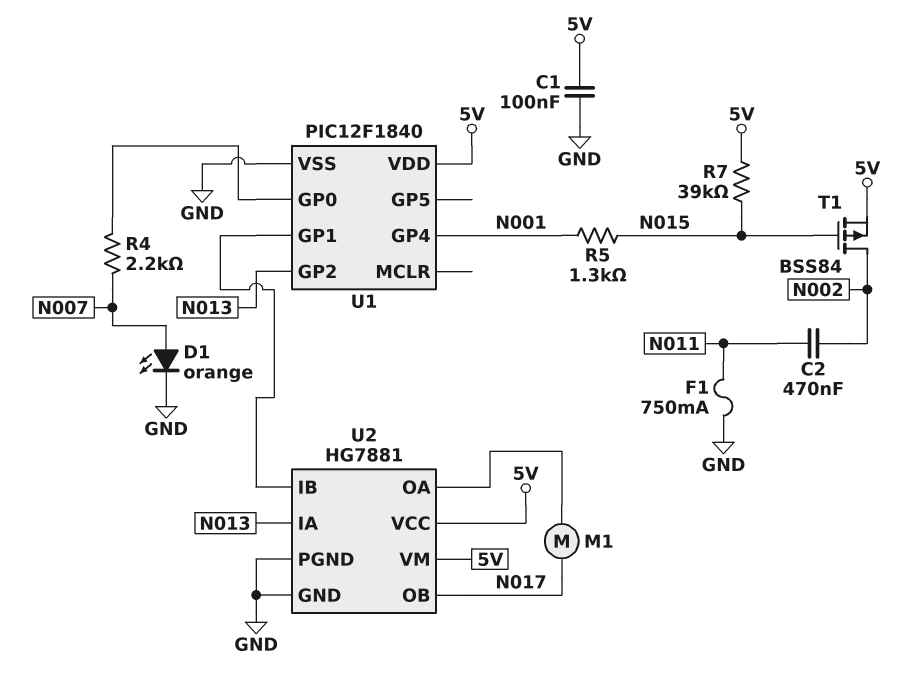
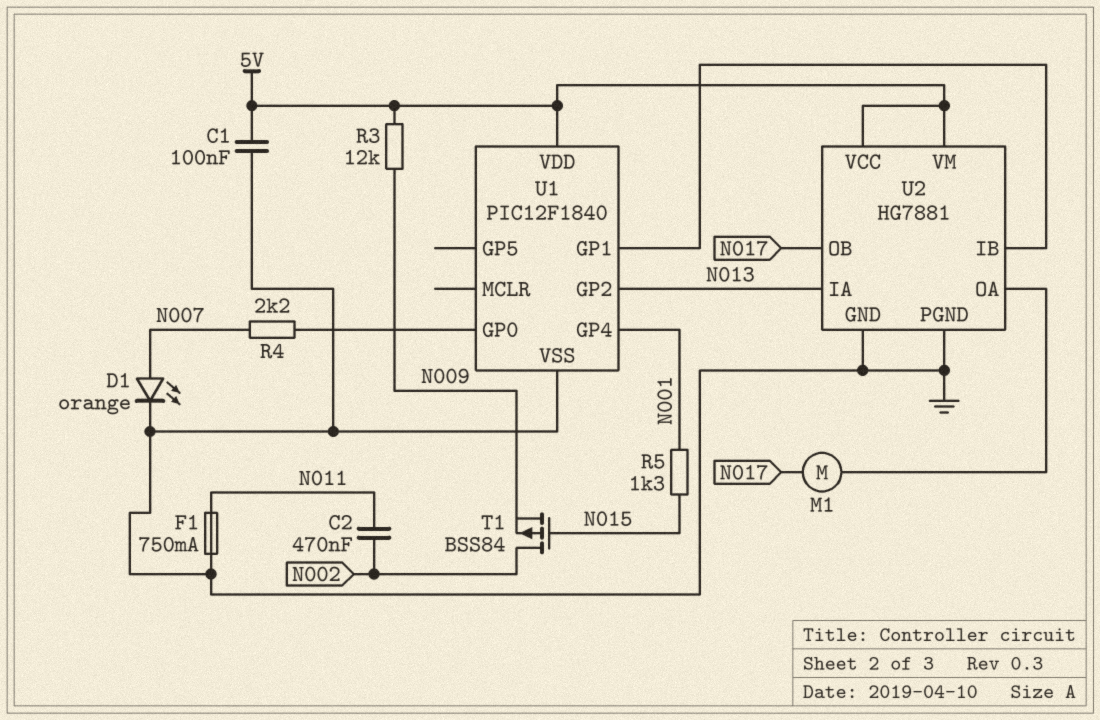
R3: none -> 12k (5V, N009)
R7: 39k (5V, N015) -> none
T1: PMOS BSS84 (G N015, D N002, S 5V) -> PMOS BSS84 (G N015, D N002, S N009)

